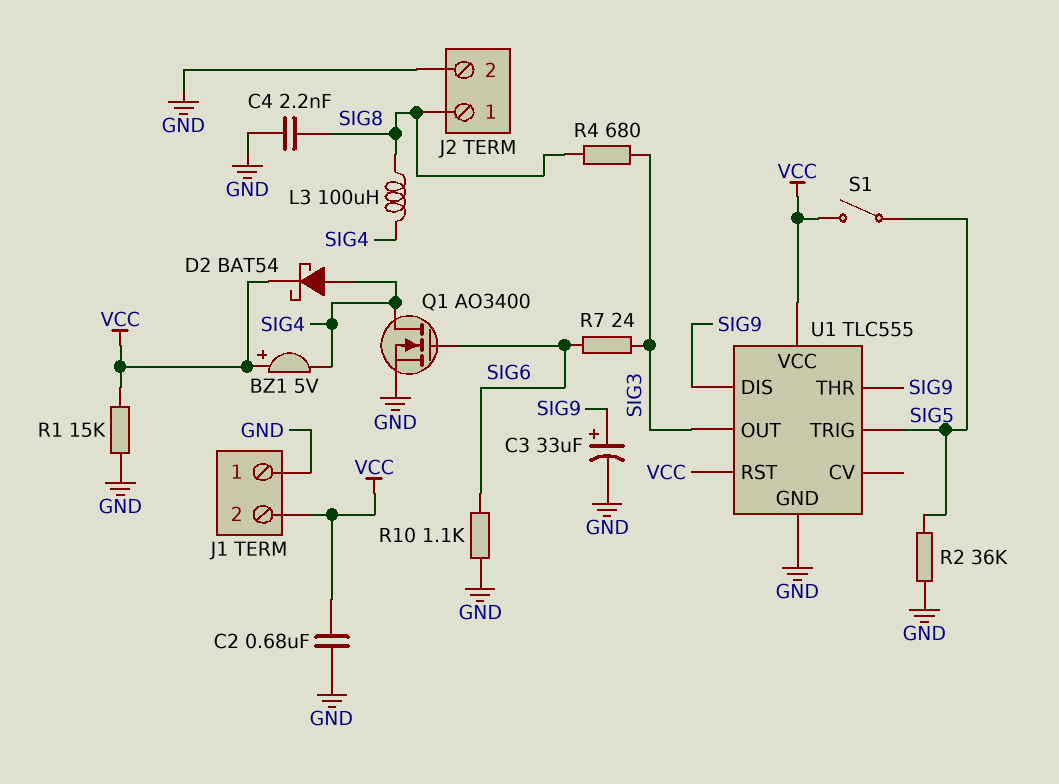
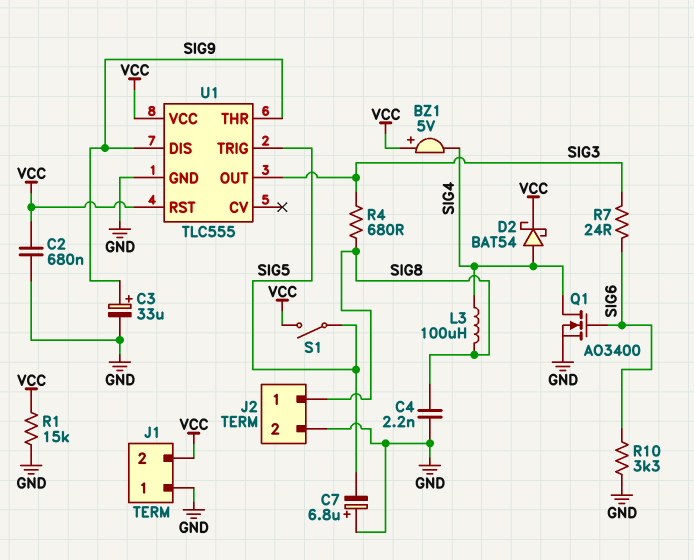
C7: none -> 6.8uF (plus GND, minus SIG5)
R2: 36k (GND, SIG5) -> none
R10: 1.1k (GND, SIG6) -> 3.3k (GND, SIG6)

